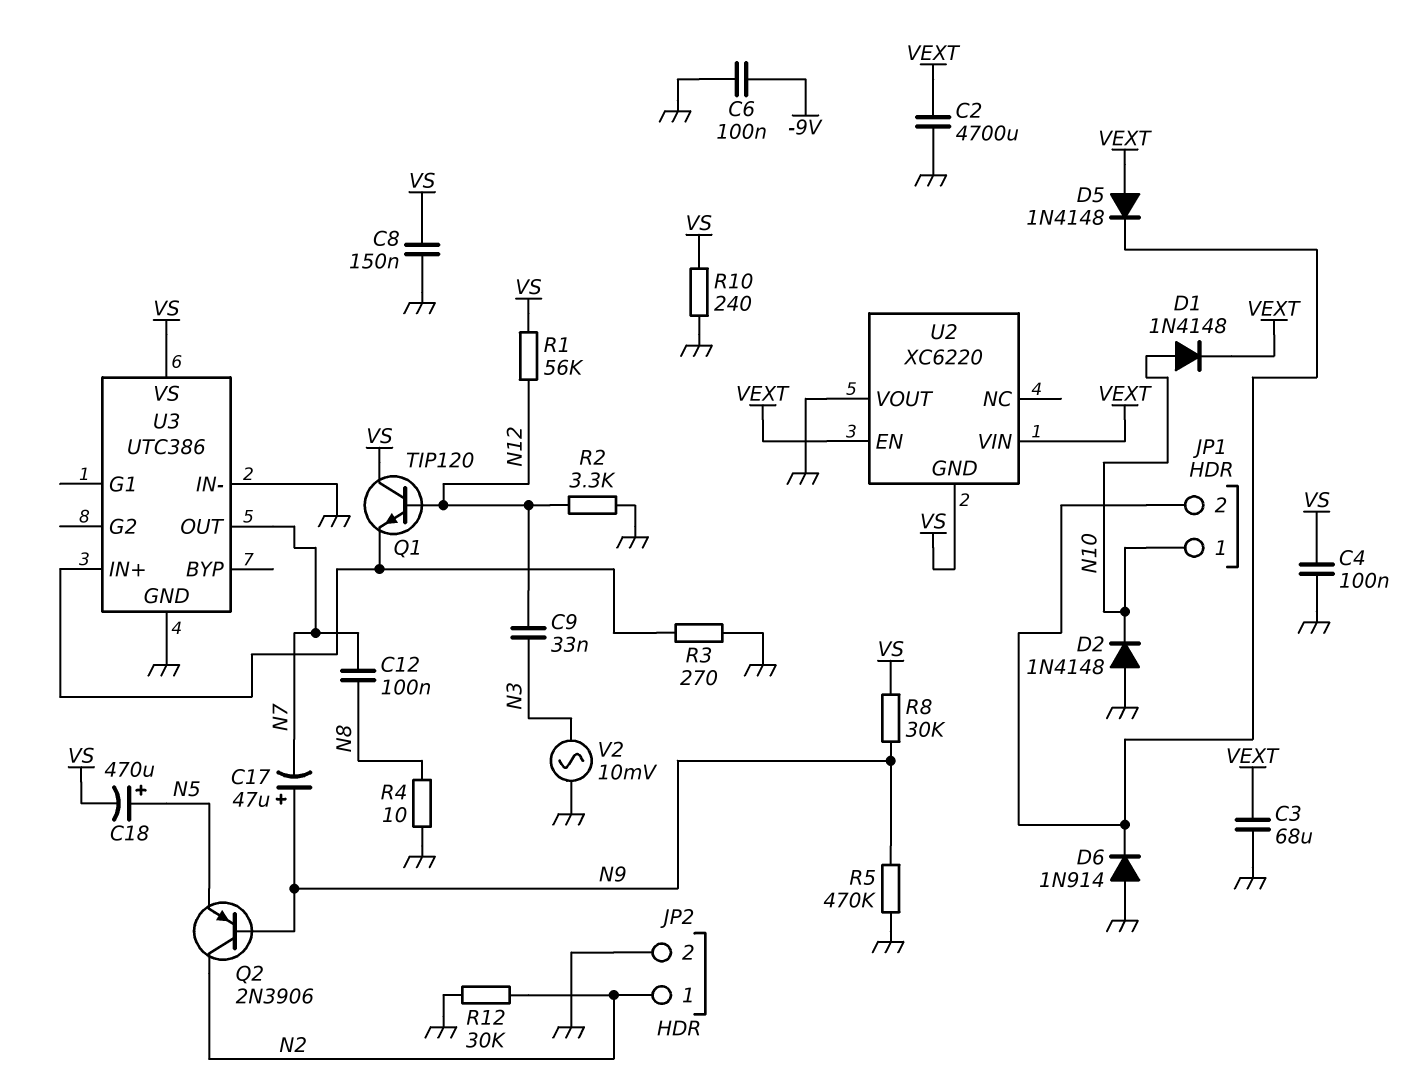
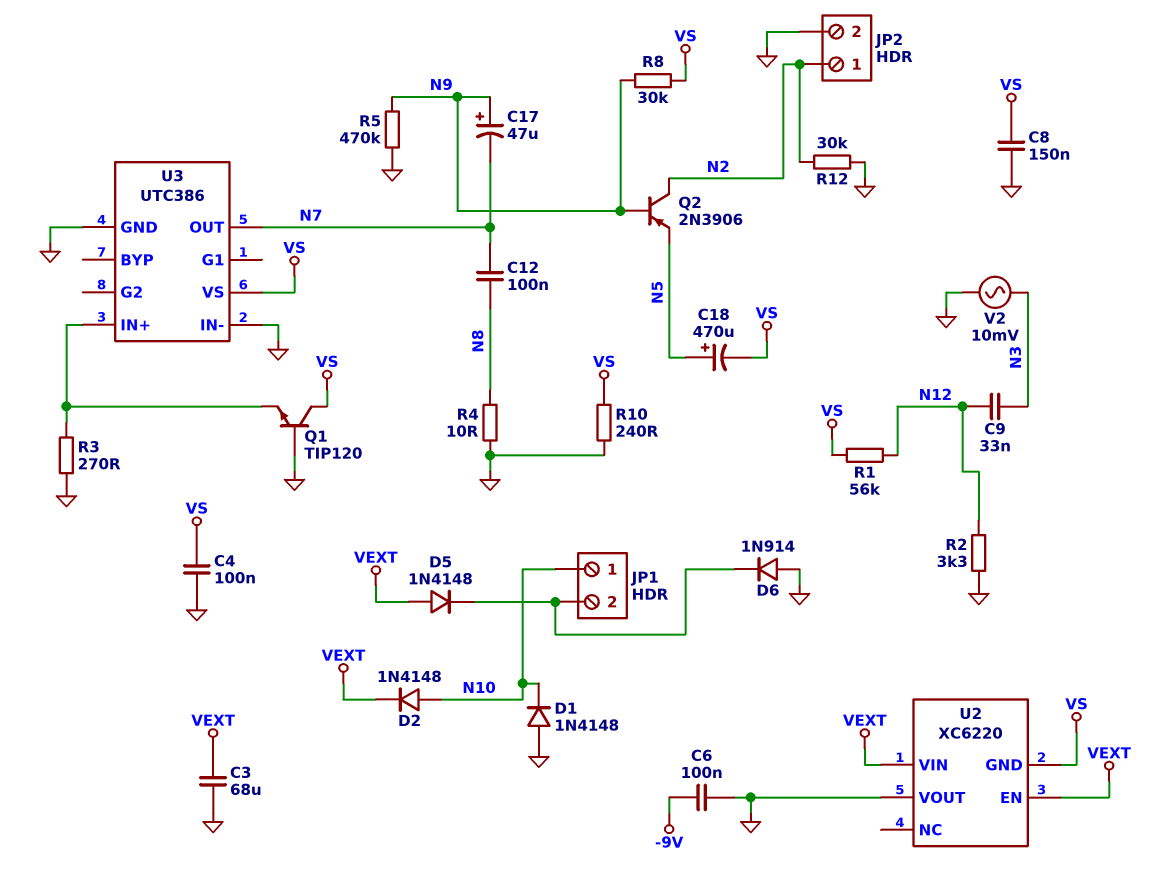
C2: 4700uF (GND, VEXT) -> none
D1: diode 1N4148 (A N10, K VEXT) -> diode 1N4148 (A GND, K N10)
D2: diode 1N4148 (A GND, K N10) -> diode 1N4148 (A N10, K VEXT)
Q1: NPN TIP120 (B N12, C VS, E U3/IN+) -> NPN TIP120 (B GND, C VS, E U3/IN+)

